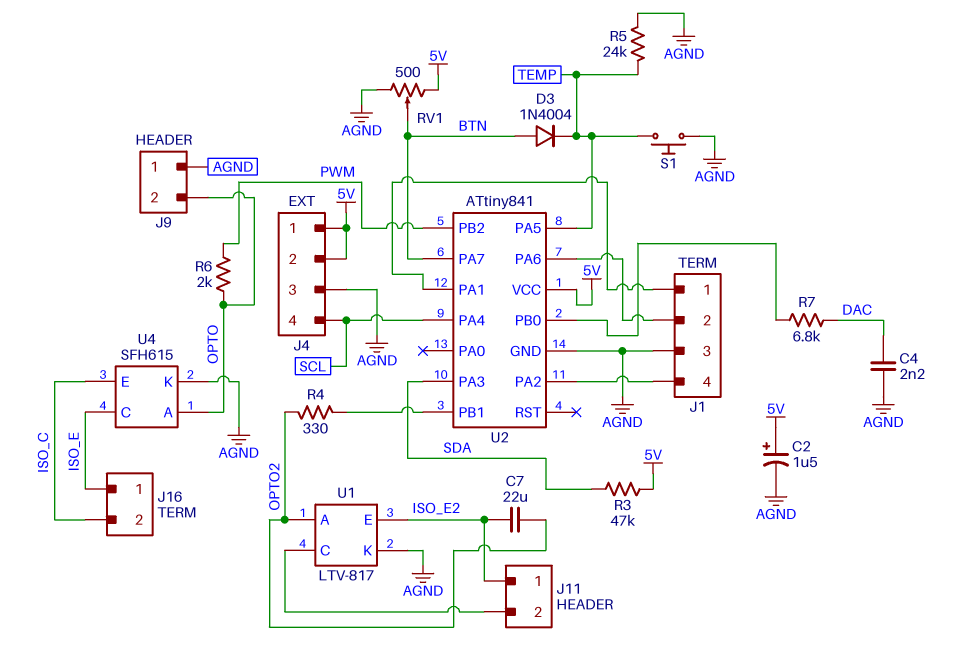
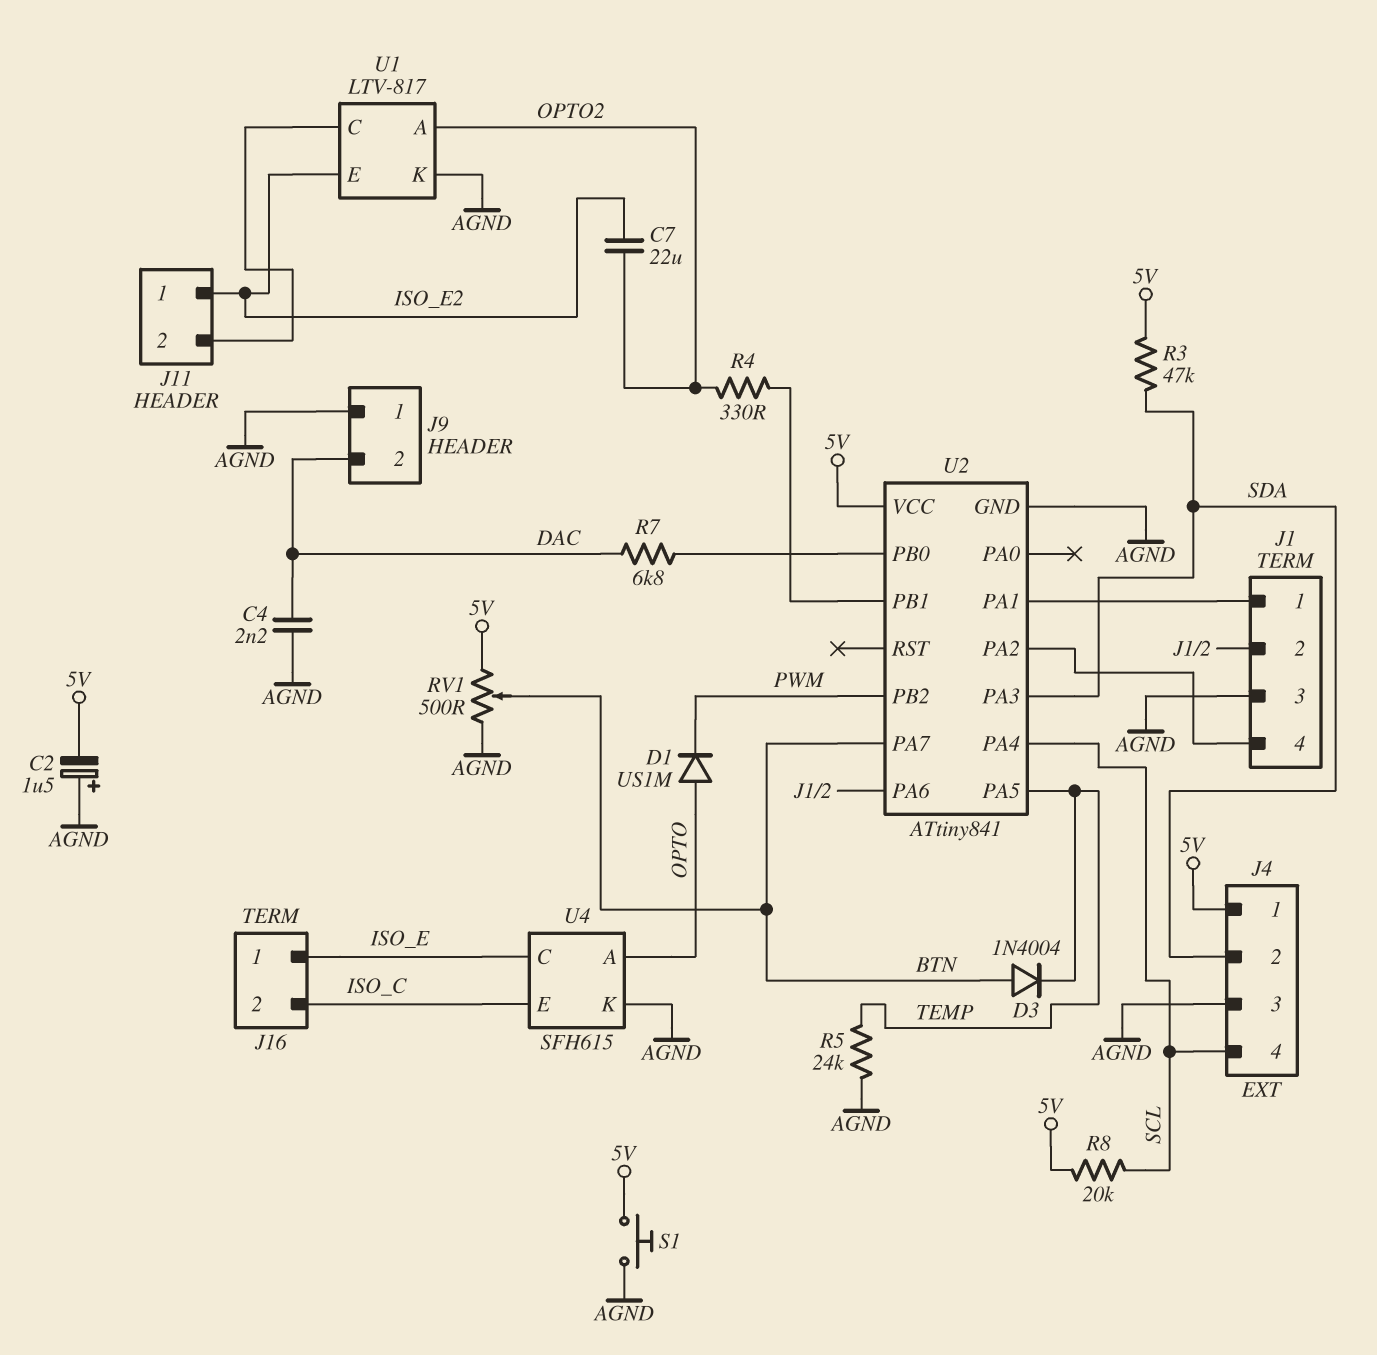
C2: 1.5uF (plus 5V, minus AGND) -> 1.5uF (plus AGND, minus 5V)
D1: none -> diode US1M (A OPTO, K PWM)
J4 pin 2: 5V -> SDA
J9 pin 2: OPTO -> DAC
R6: 2k (OPTO, PWM) -> none
R8: none -> 20k (5V, SCL)
S1: button (AGND, TEMP) -> button (5V, AGND)

